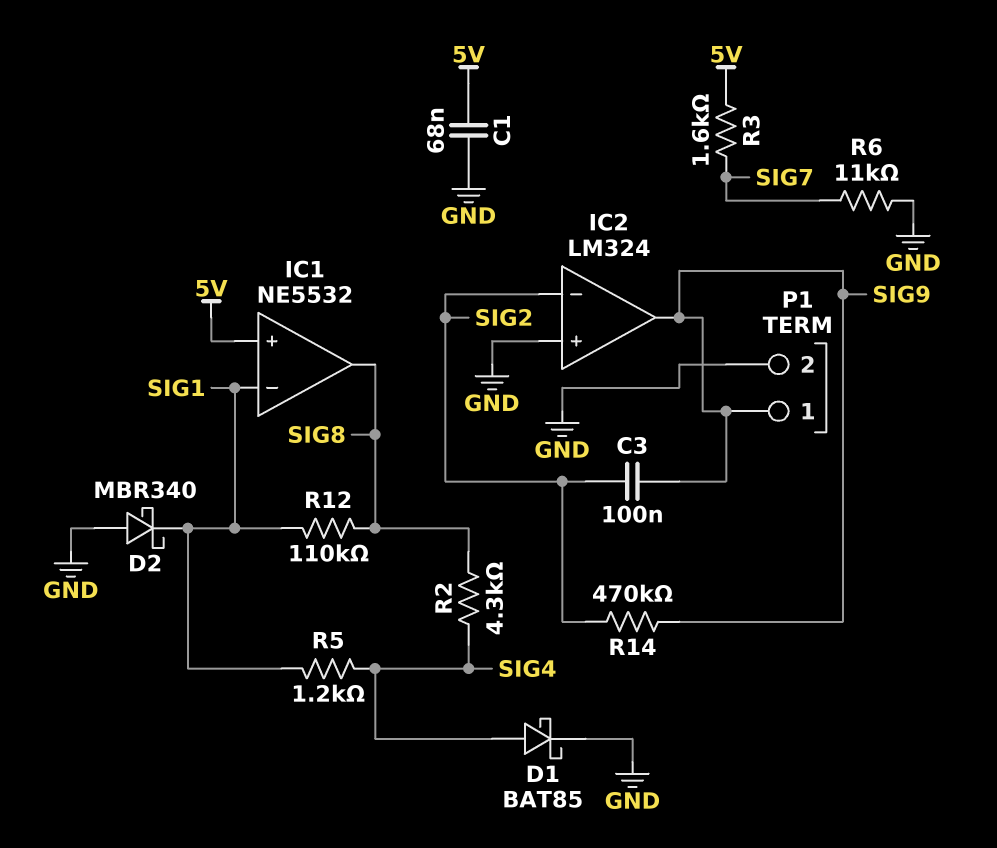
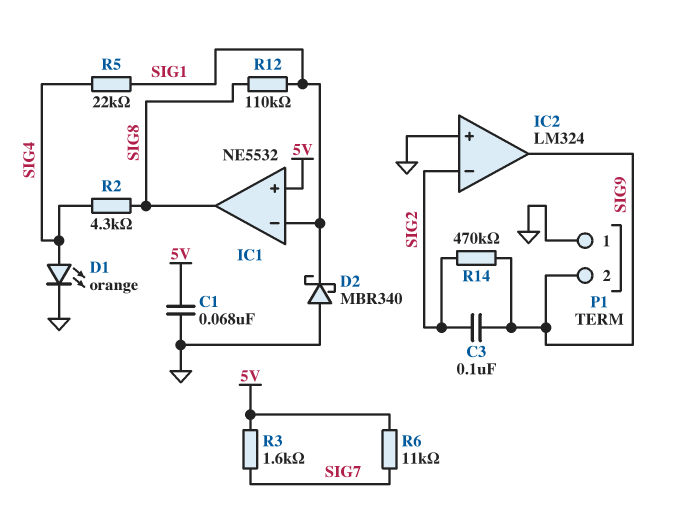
D1: schottky BAT85 (A SIG4, K GND) -> LED orange (A SIG4, K GND)
P1 pin 1: SIG9 -> GND
P1 pin 2: GND -> SIG9
R5: 1.2k (SIG1, SIG4) -> 22k (SIG1, SIG4)
R6: 11k (GND, SIG7) -> 11k (5V, SIG7)

